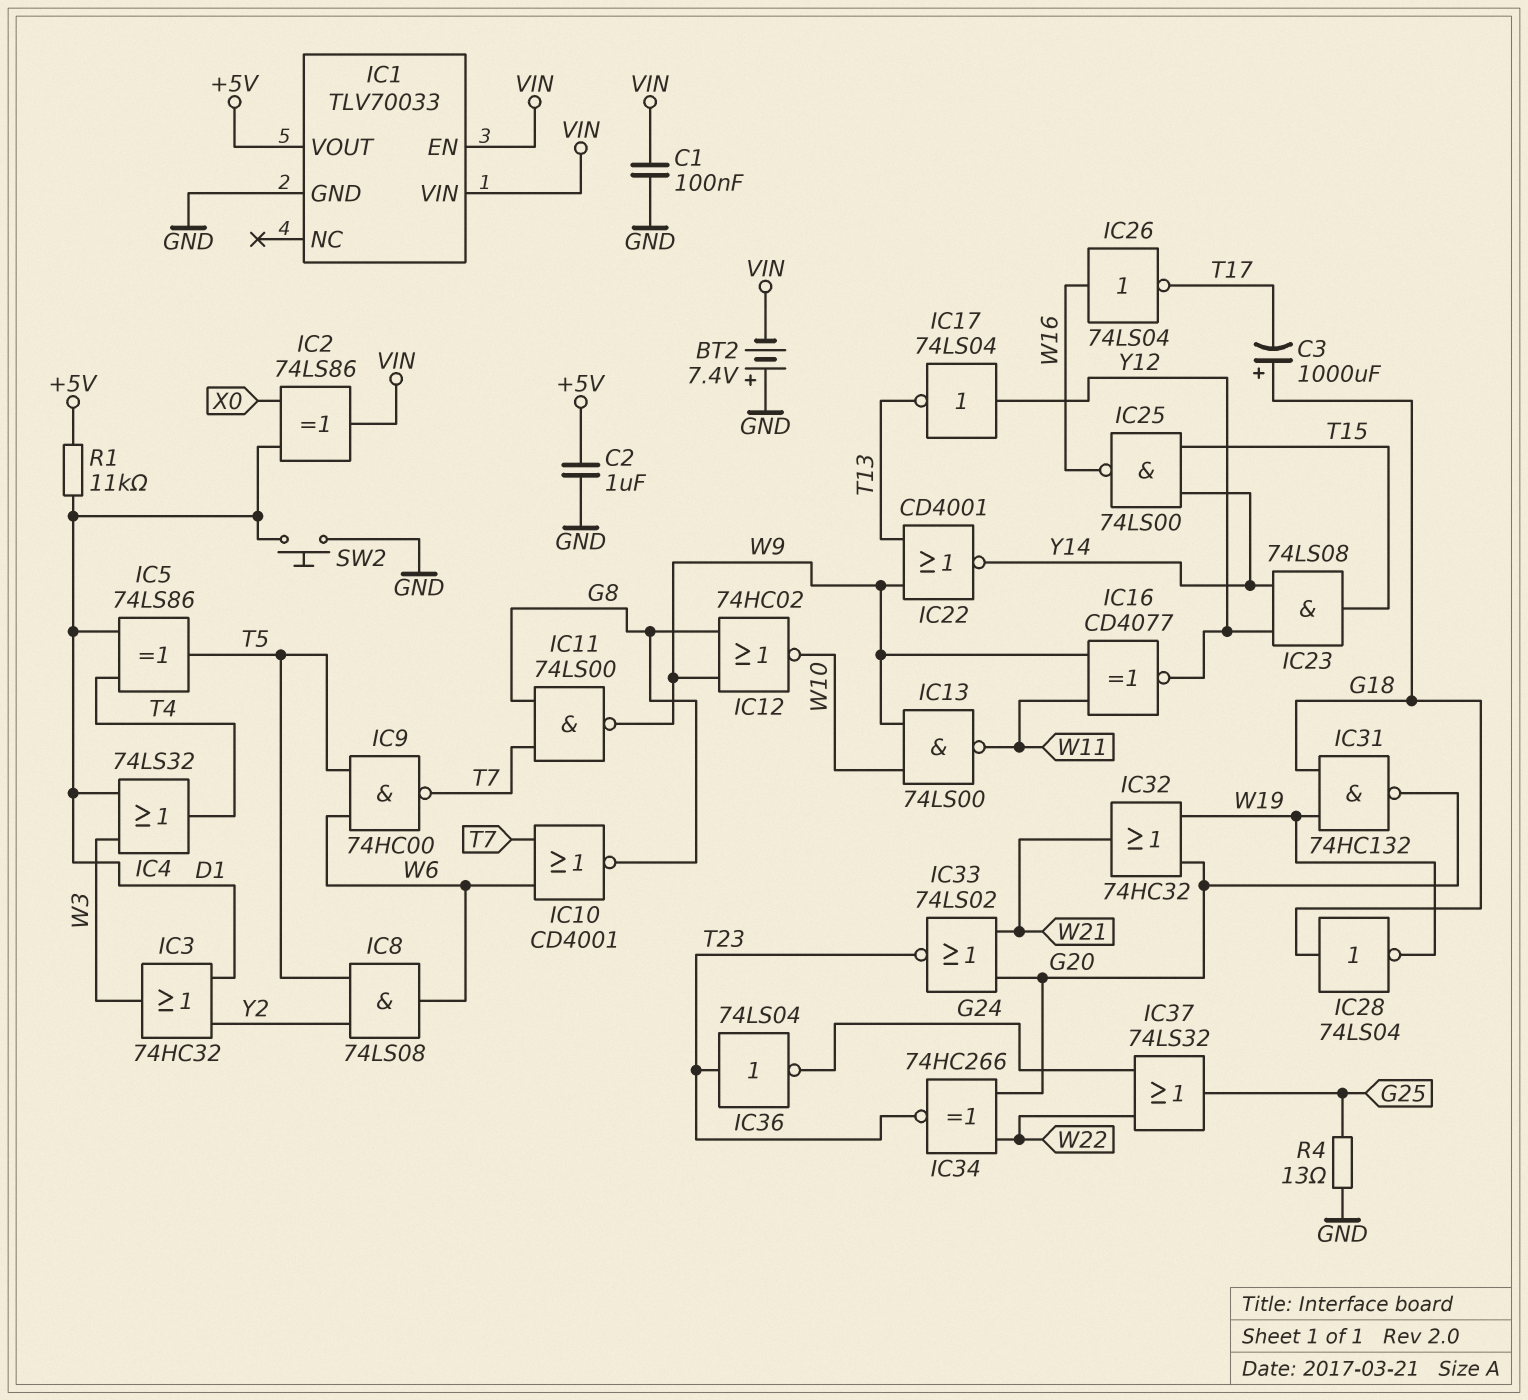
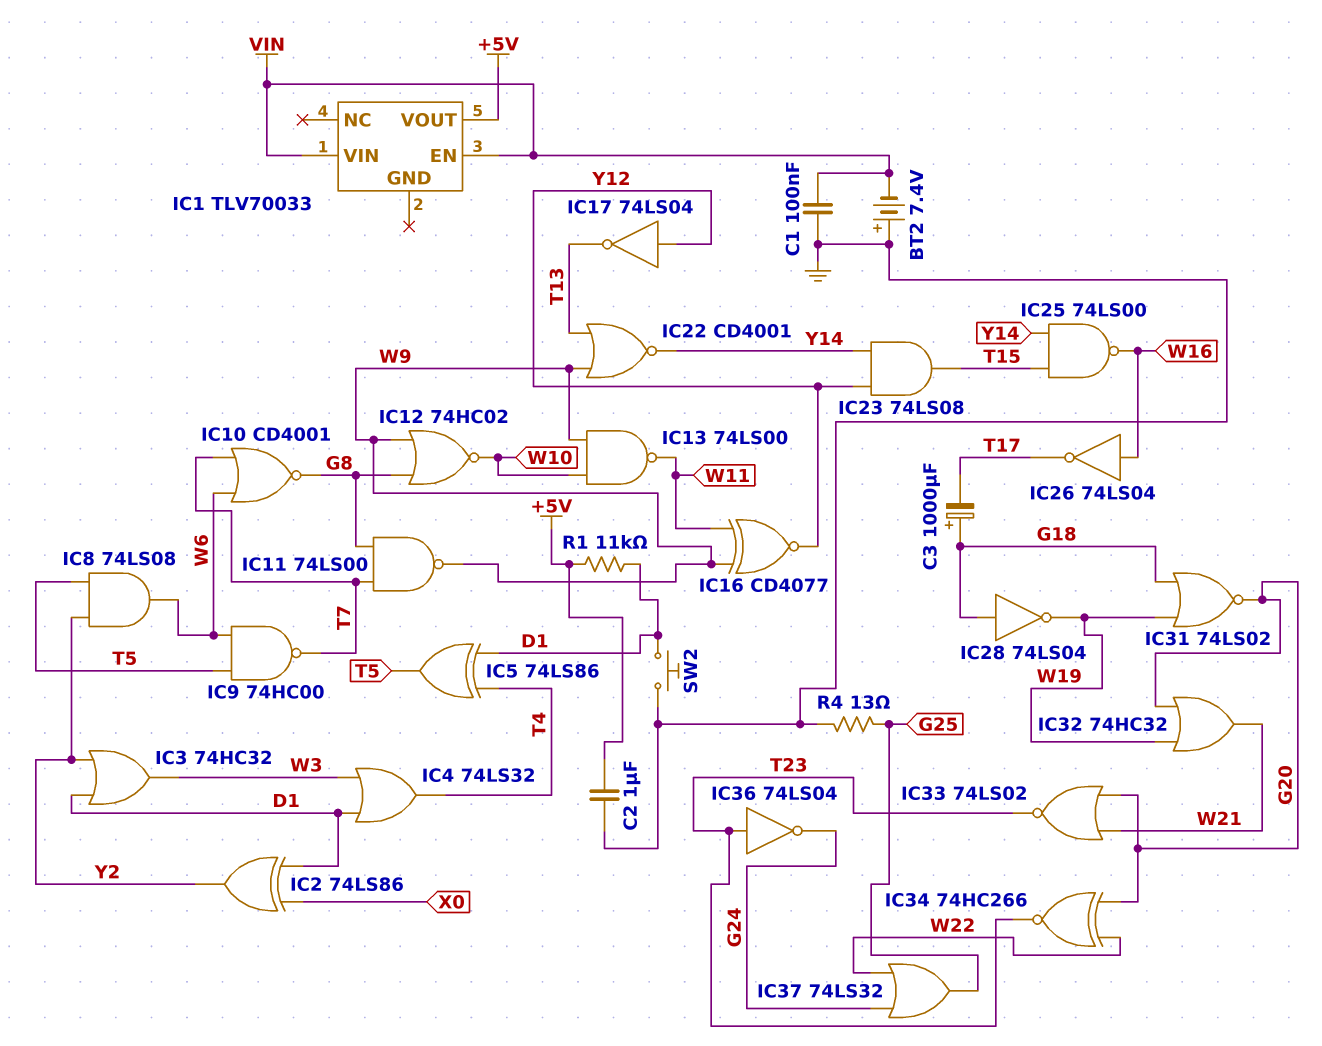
IC1 pin GND: GND -> none
IC2: XOR 74LS86 (in D1, in X0, out VIN) -> XOR 74LS86 (in D1, in X0, out Y2)
IC31: NAND 74HC132 (in G18, in W19, out G20) -> NOR 74LS02 (in G18, in W19, out G20)

